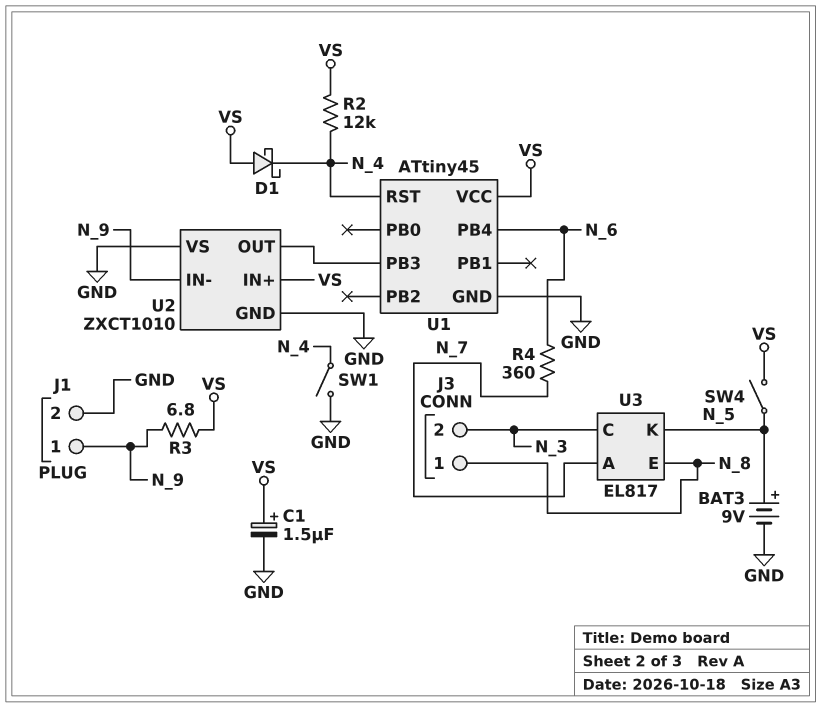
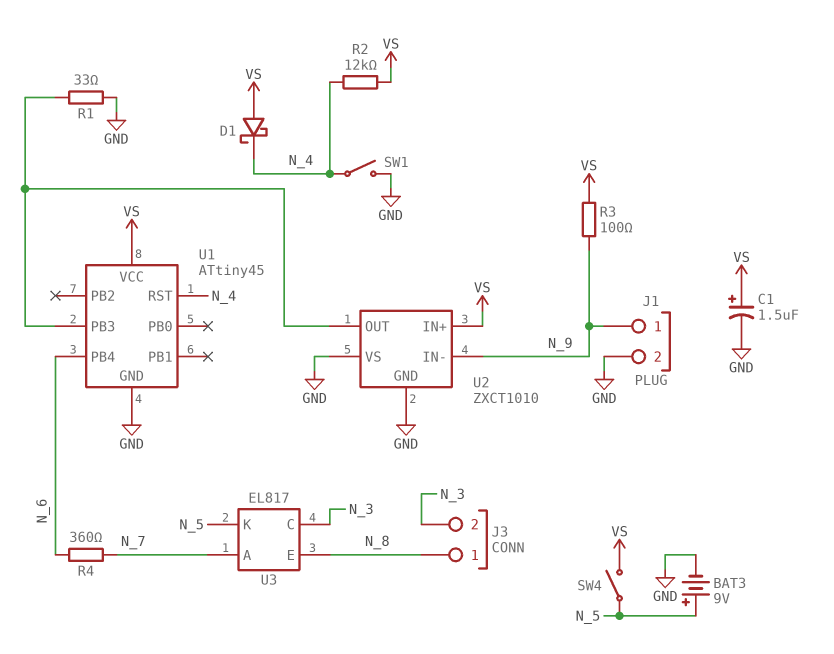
R1: none -> 33 (GND, U1/PB3)
R3: 6.8 (N_9, VS) -> 100 (N_9, VS)

